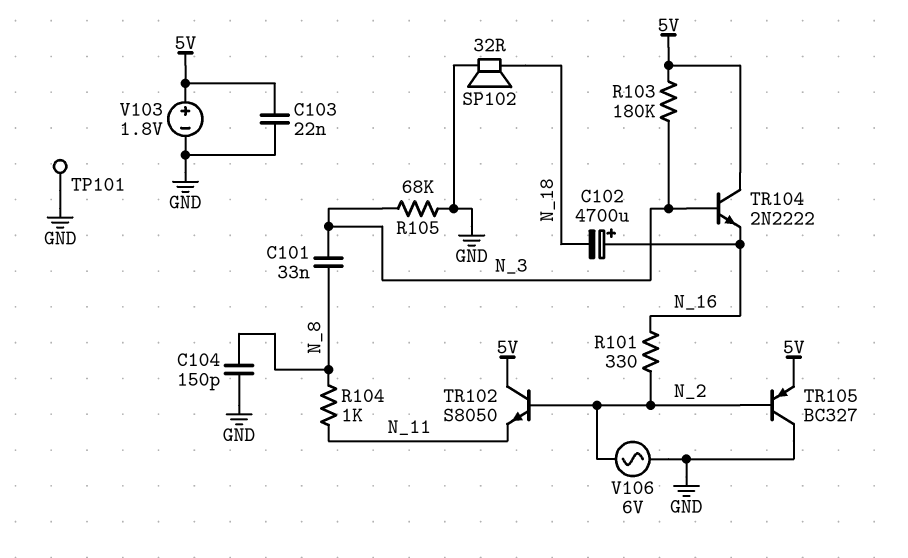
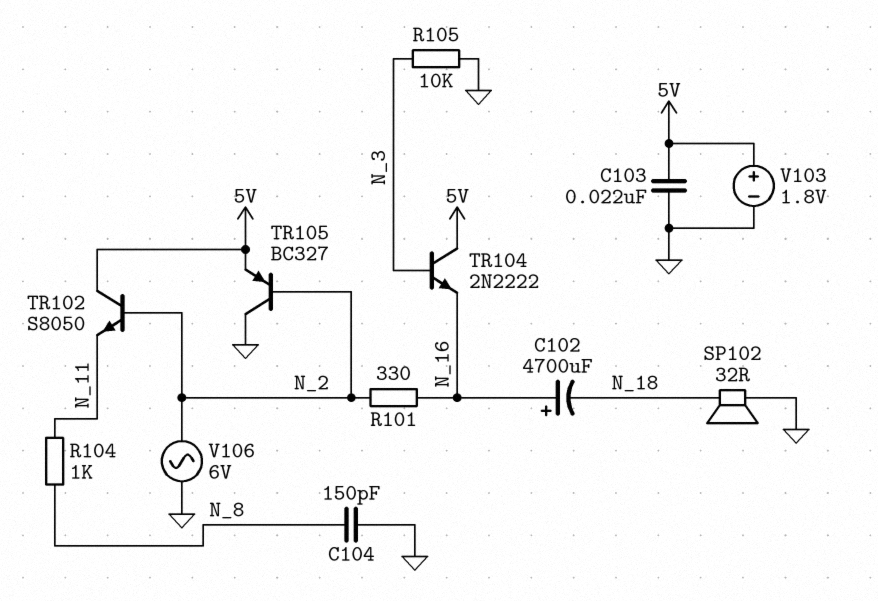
C101: 33nF (N_3, N_8) -> none
R103: 180k (5V, N_3) -> none
R105: 68k (GND, N_3) -> 10k (GND, N_3)
TP101: test point (GND) -> none

